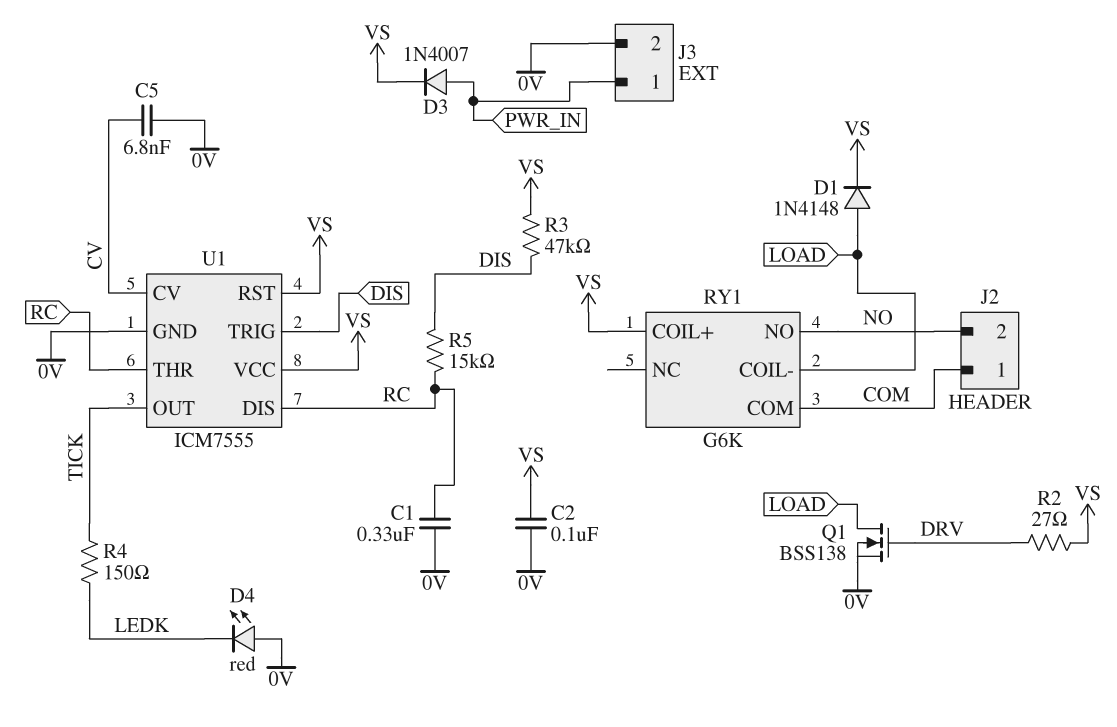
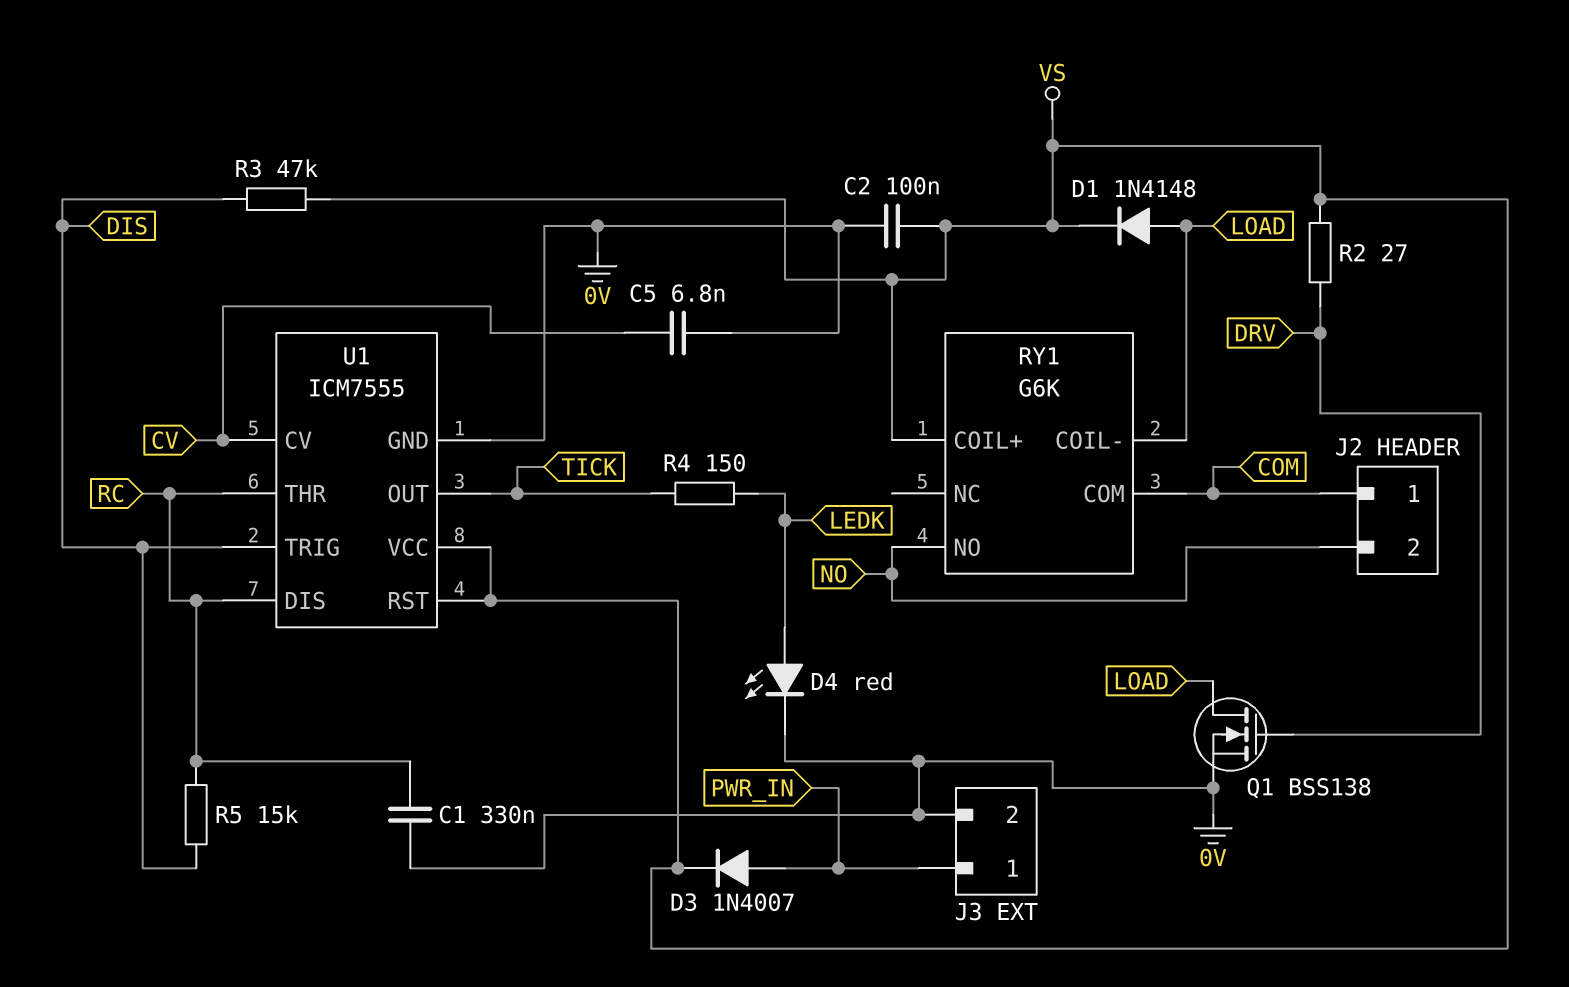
D4: LED red (A 0V, K LEDK) -> LED red (A LEDK, K 0V)

